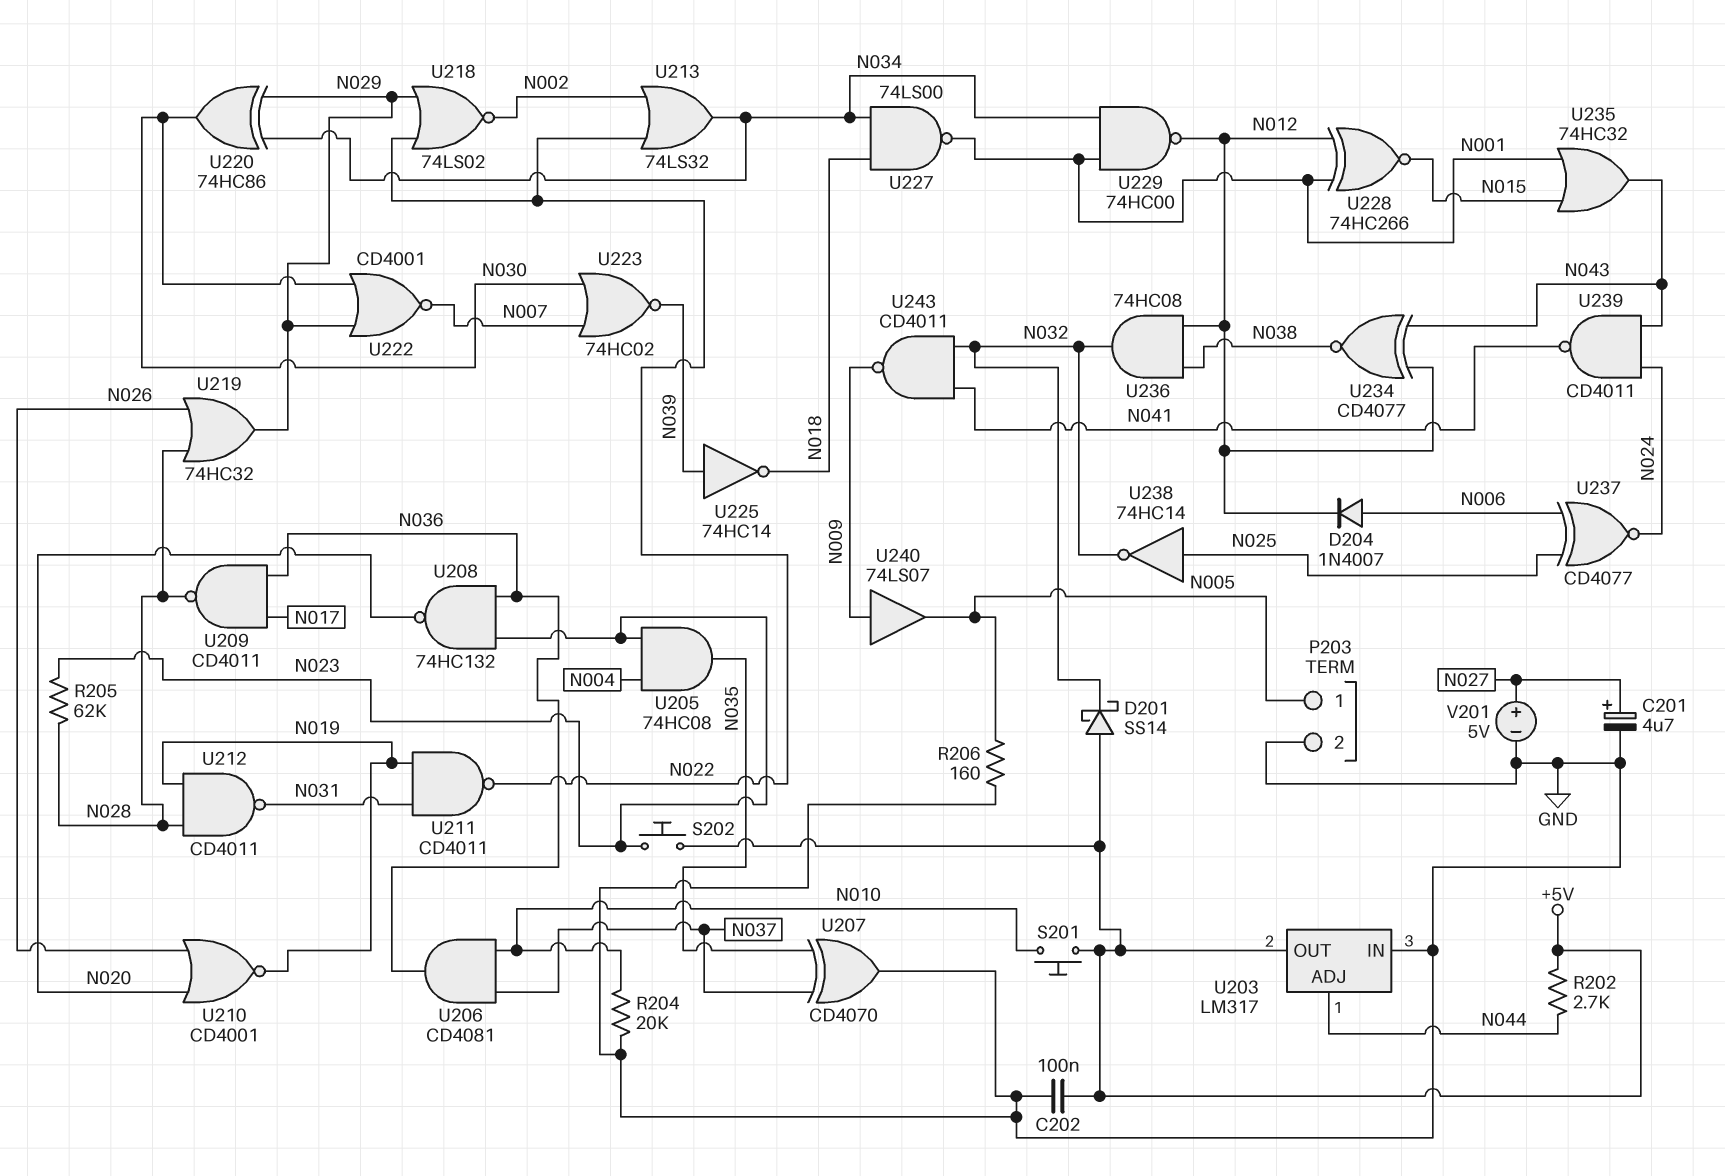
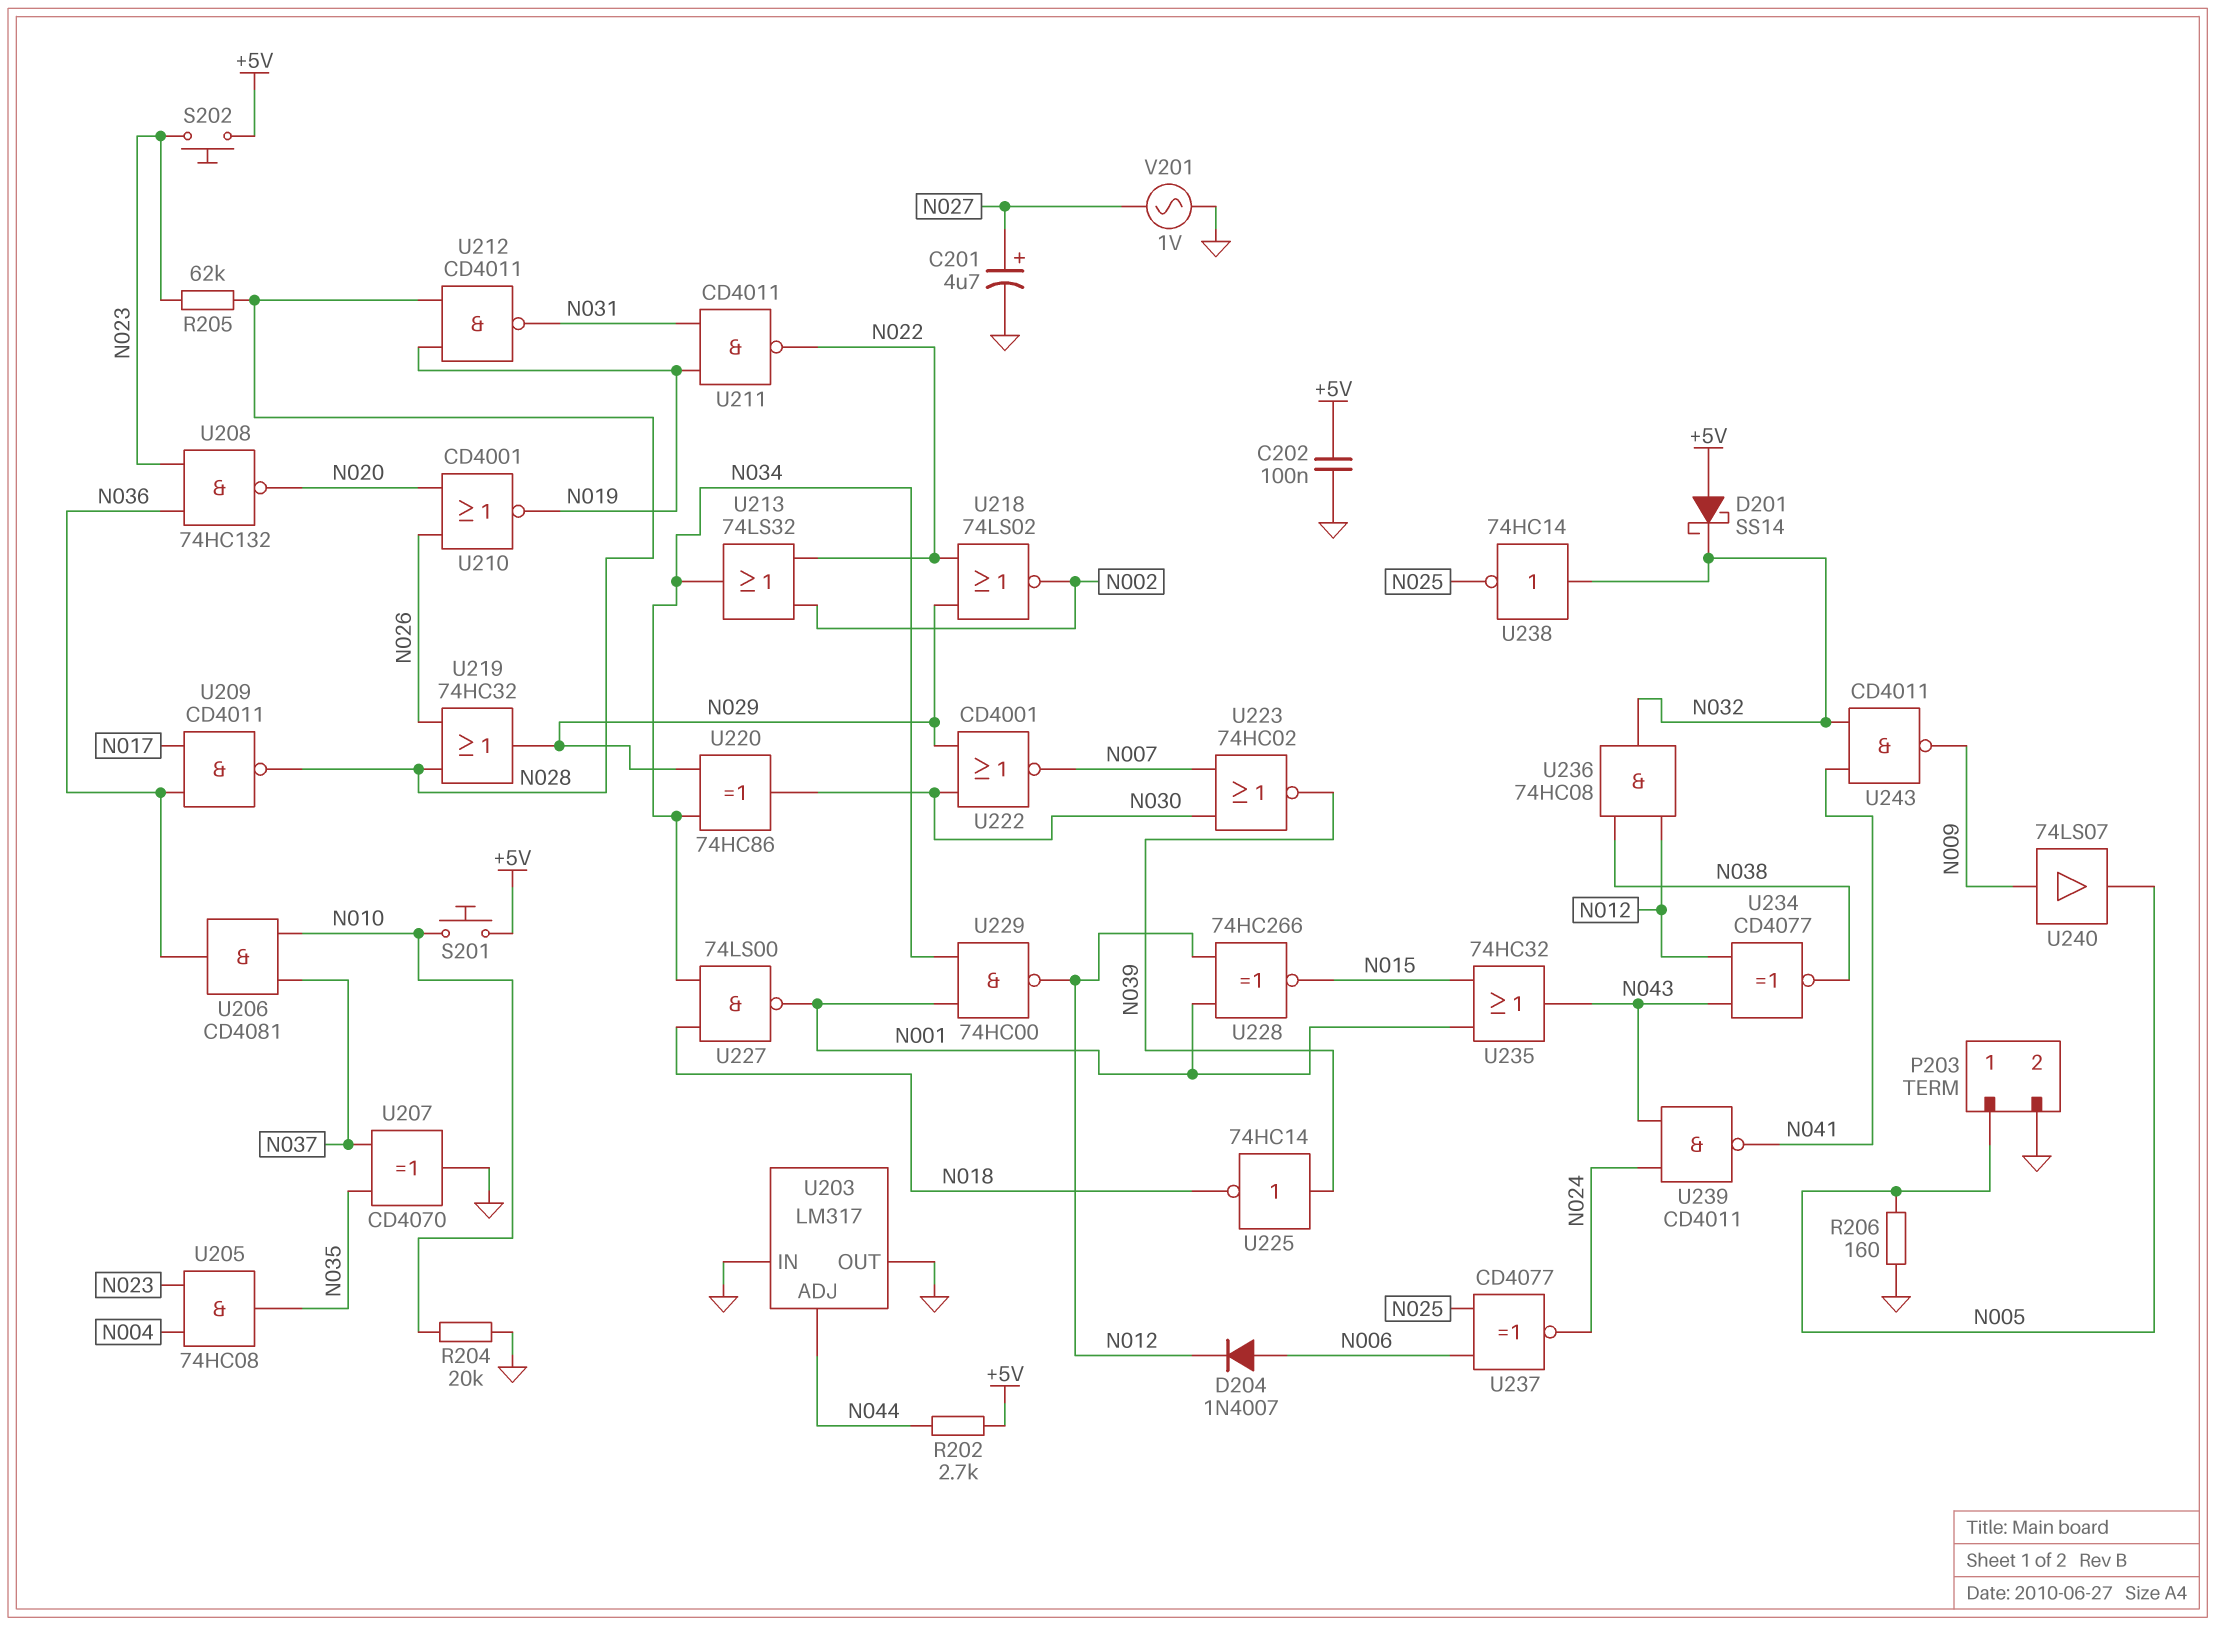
U203 pin OUT: +5V -> GND
U238: NOT 74HC14 (in N025, out N032) -> NOT 74HC14 (in N032, out N025)
V201: 5V (plus N027, minus GND) -> AC 1V (GND, N027)

